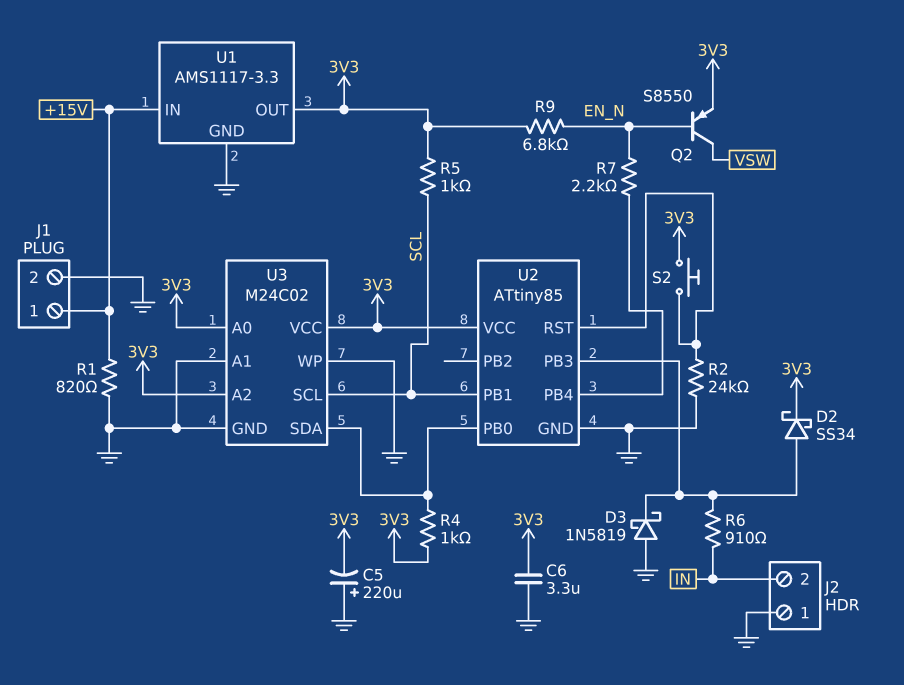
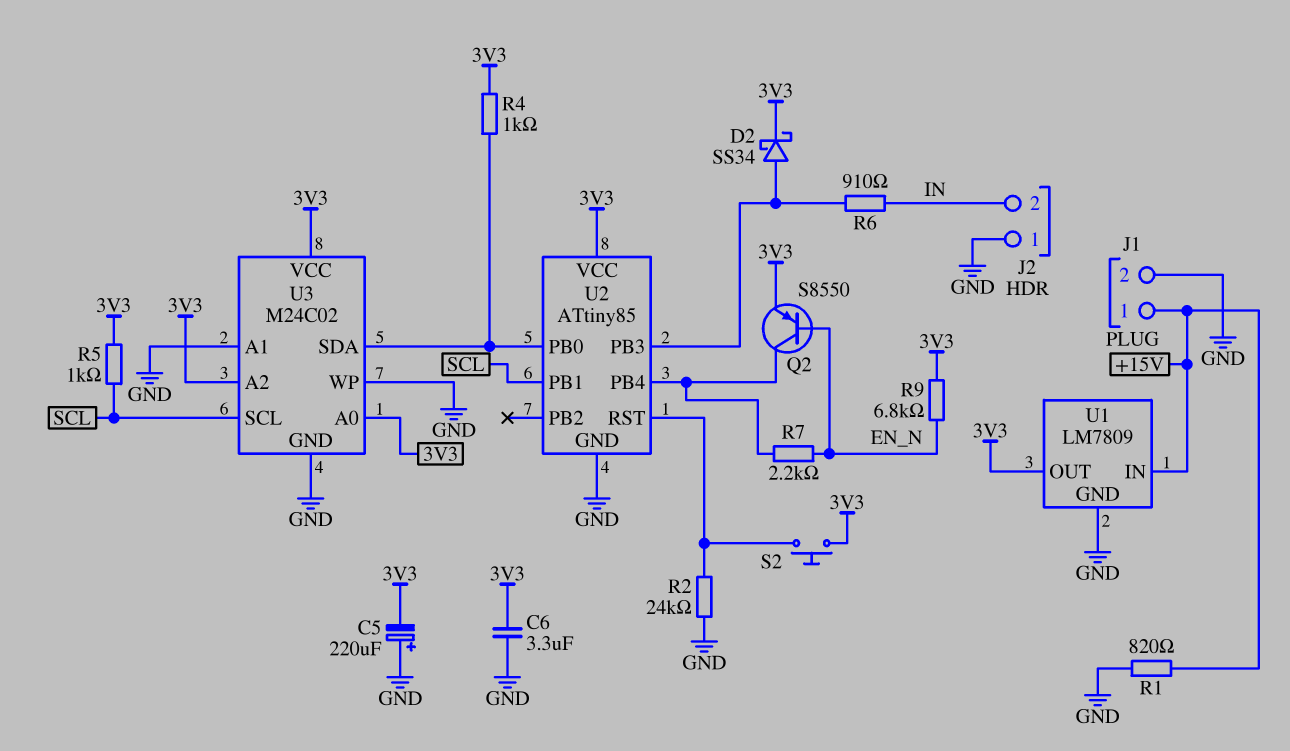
D3: schottky 1N5819 (A GND, K U2/PB3) -> none
Q2: PNP S8550 (B EN_N, C VSW, E 3V3) -> PNP S8550 (B EN_N, C U2/PB4, E 3V3)
U1: AMS1117-3.3 -> LM7809

